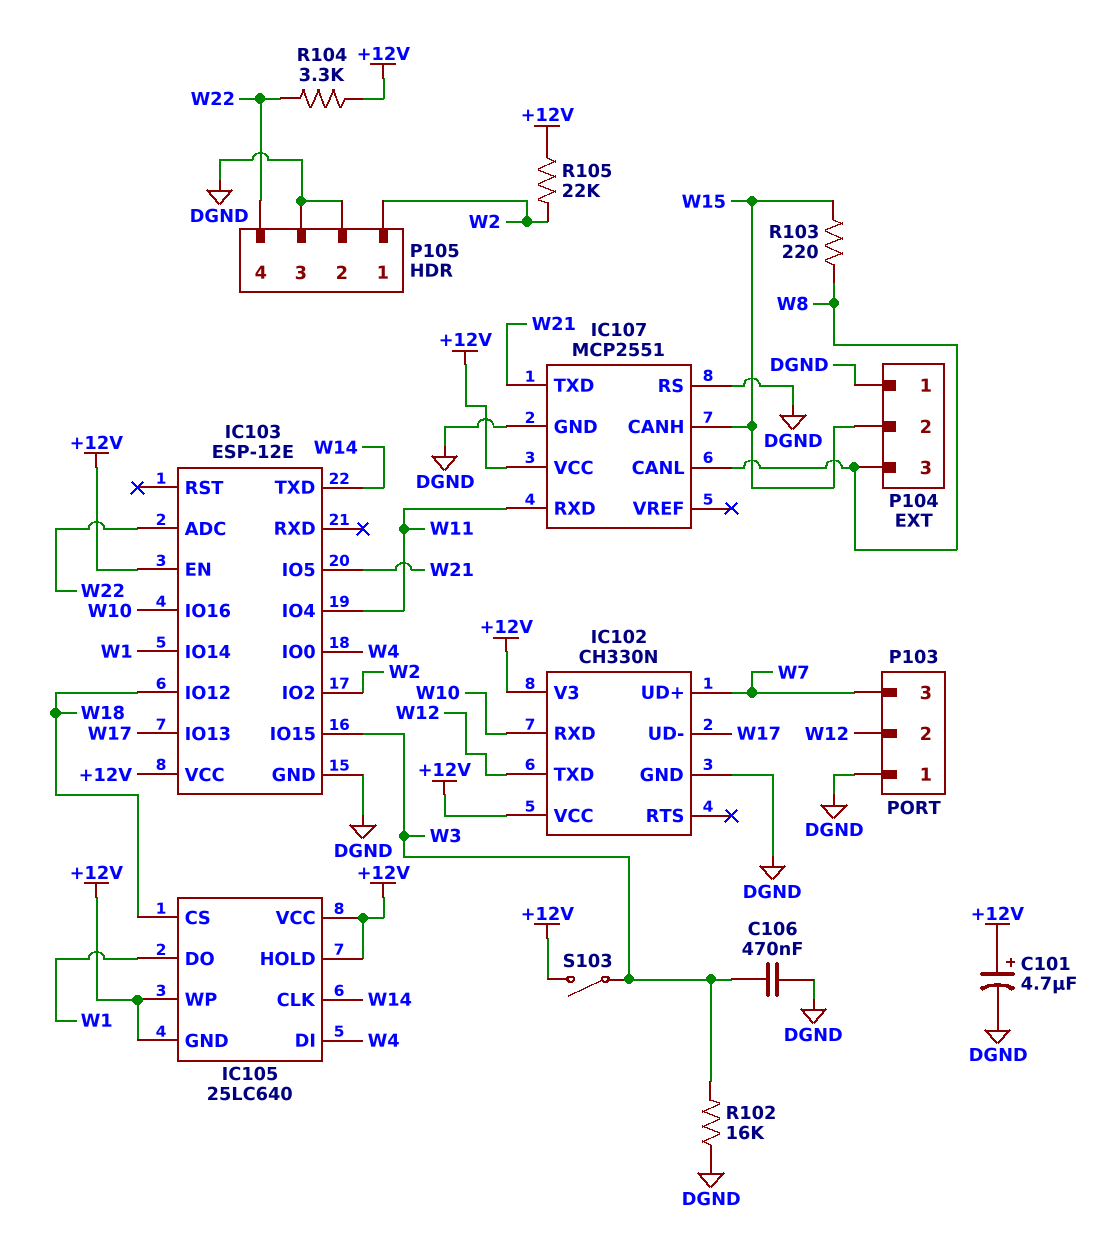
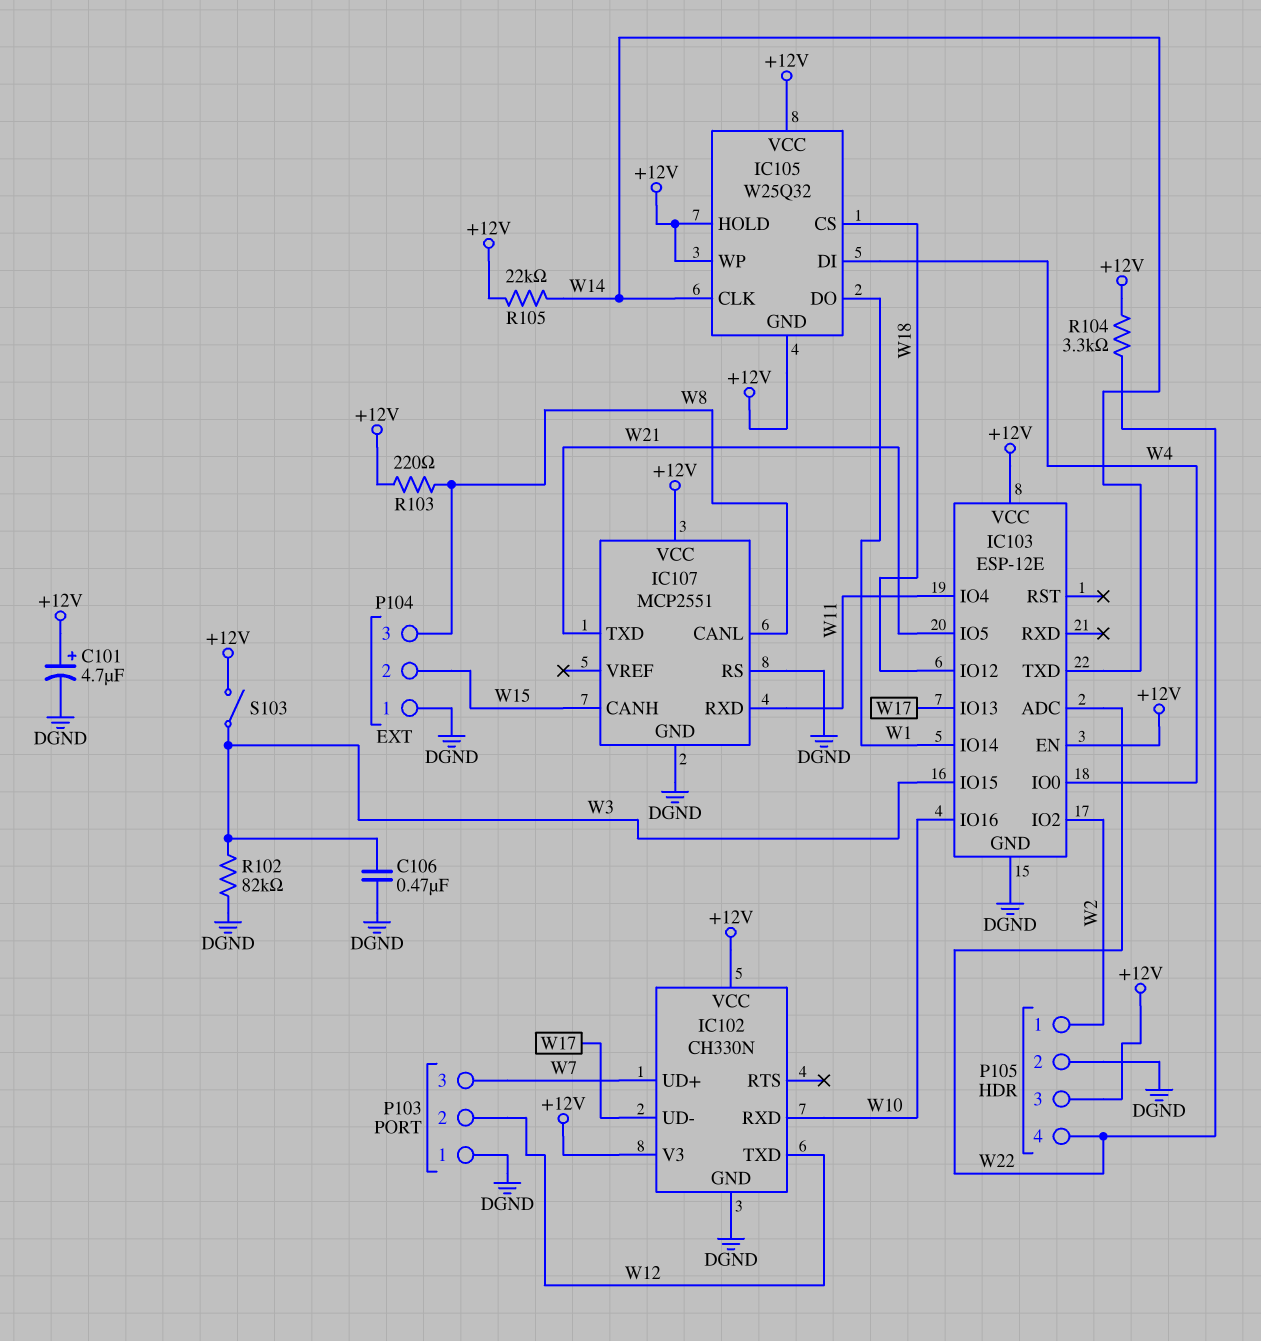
IC105: 25LC640 -> W25Q32
P105 pin 3: DGND -> +12V
R102: 16k (DGND, W3) -> 82k (DGND, W3)
R103: 220 (W8, W15) -> 220 (+12V, W8)
R105: 22k (+12V, W2) -> 22k (+12V, W14)

